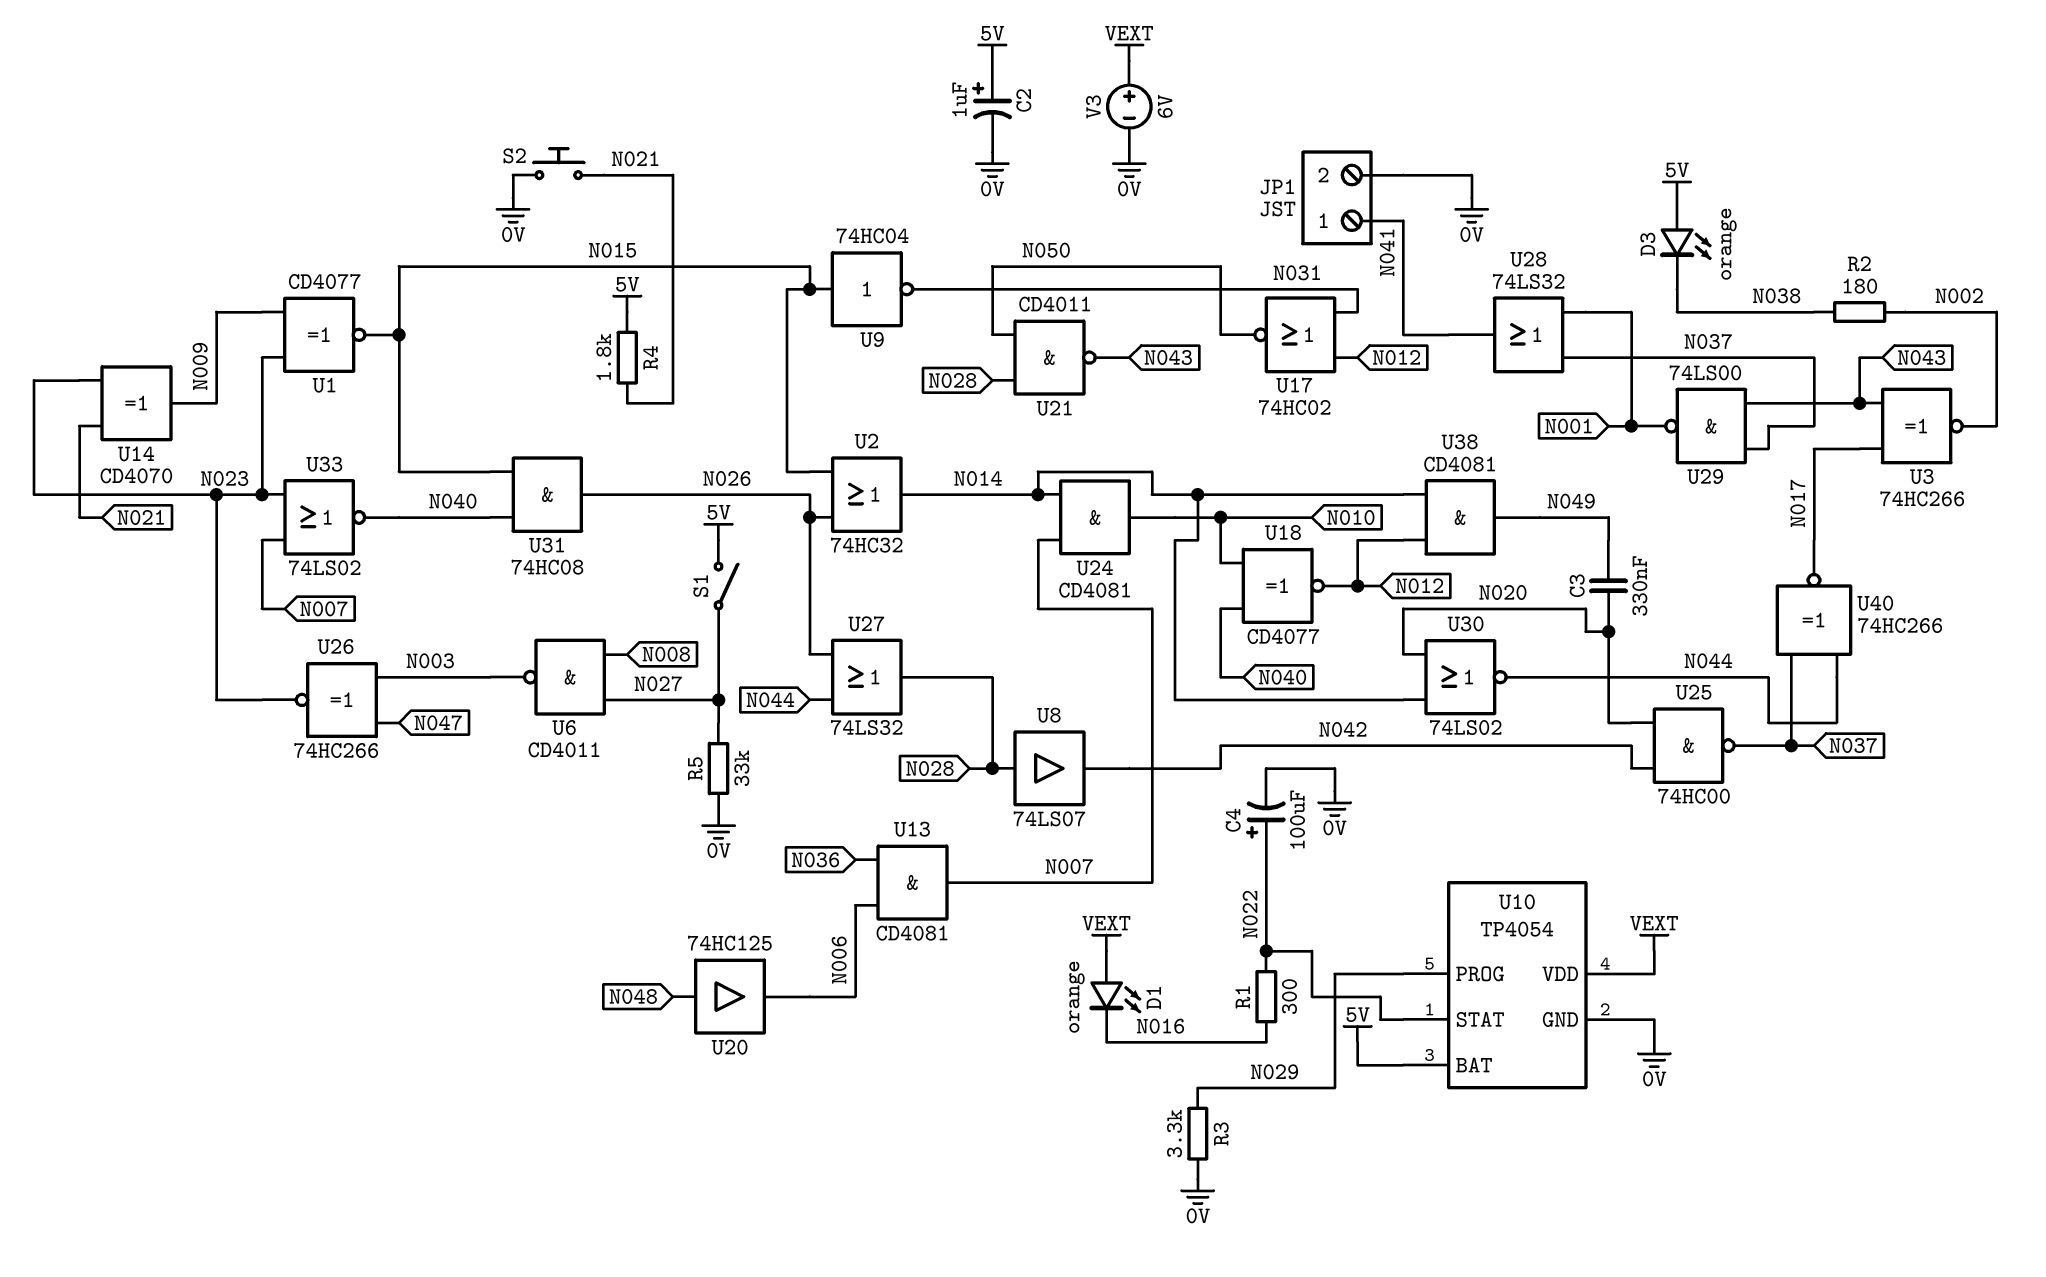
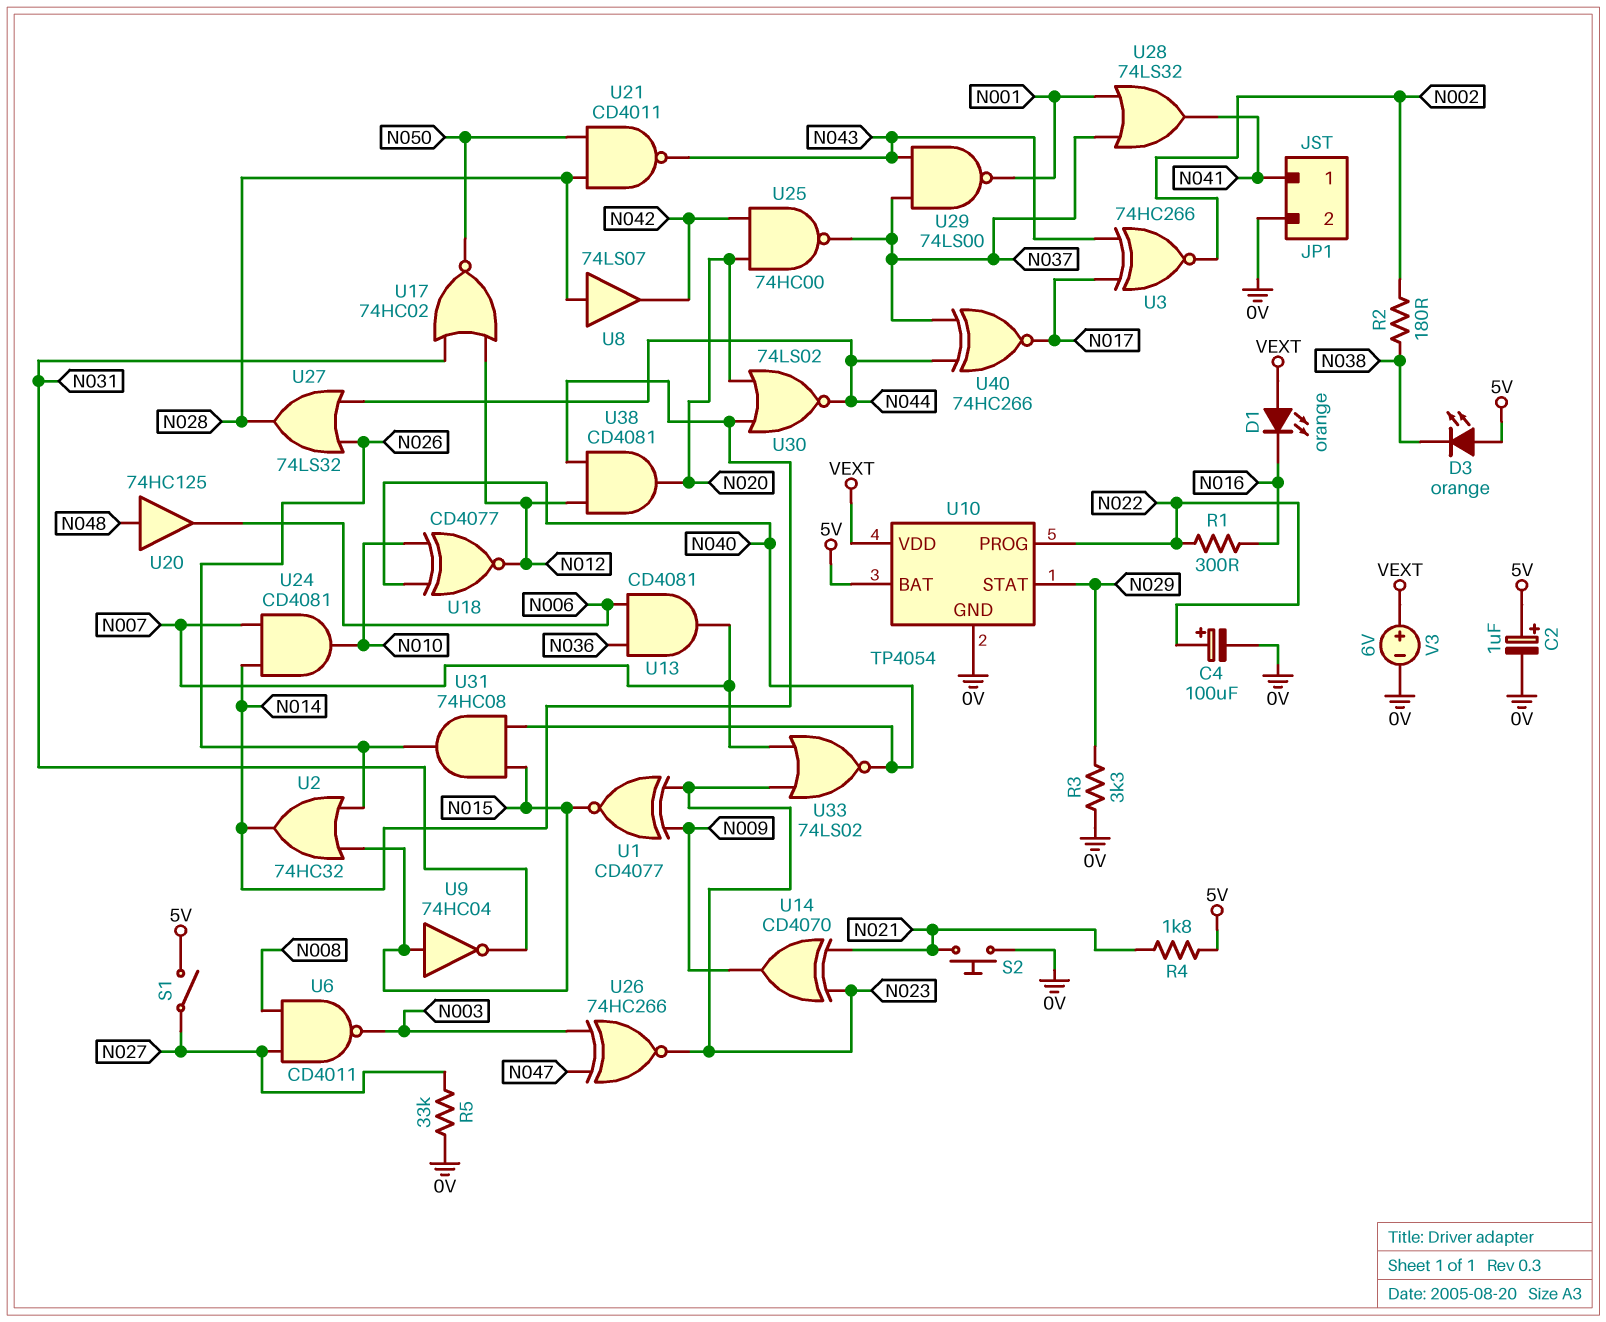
C3: 330nF (N020, N049) -> none
U10 pin PROG: N029 -> N022
U10 pin STAT: N022 -> N029
U38: AND CD4081 (in N012, in N014, out N049) -> AND CD4081 (in N012, in N014, out N020)

